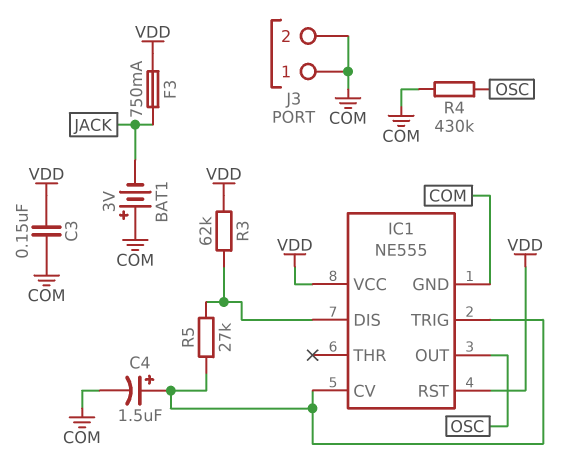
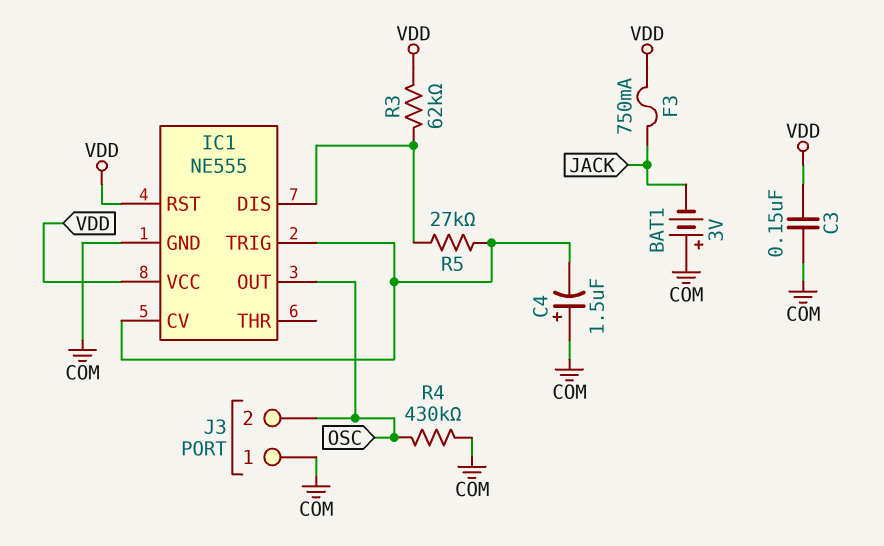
C4: 1.5uF (plus IC1/CV, minus COM) -> 1.5uF (plus COM, minus IC1/CV)
J3 pin 2: COM -> OSC

